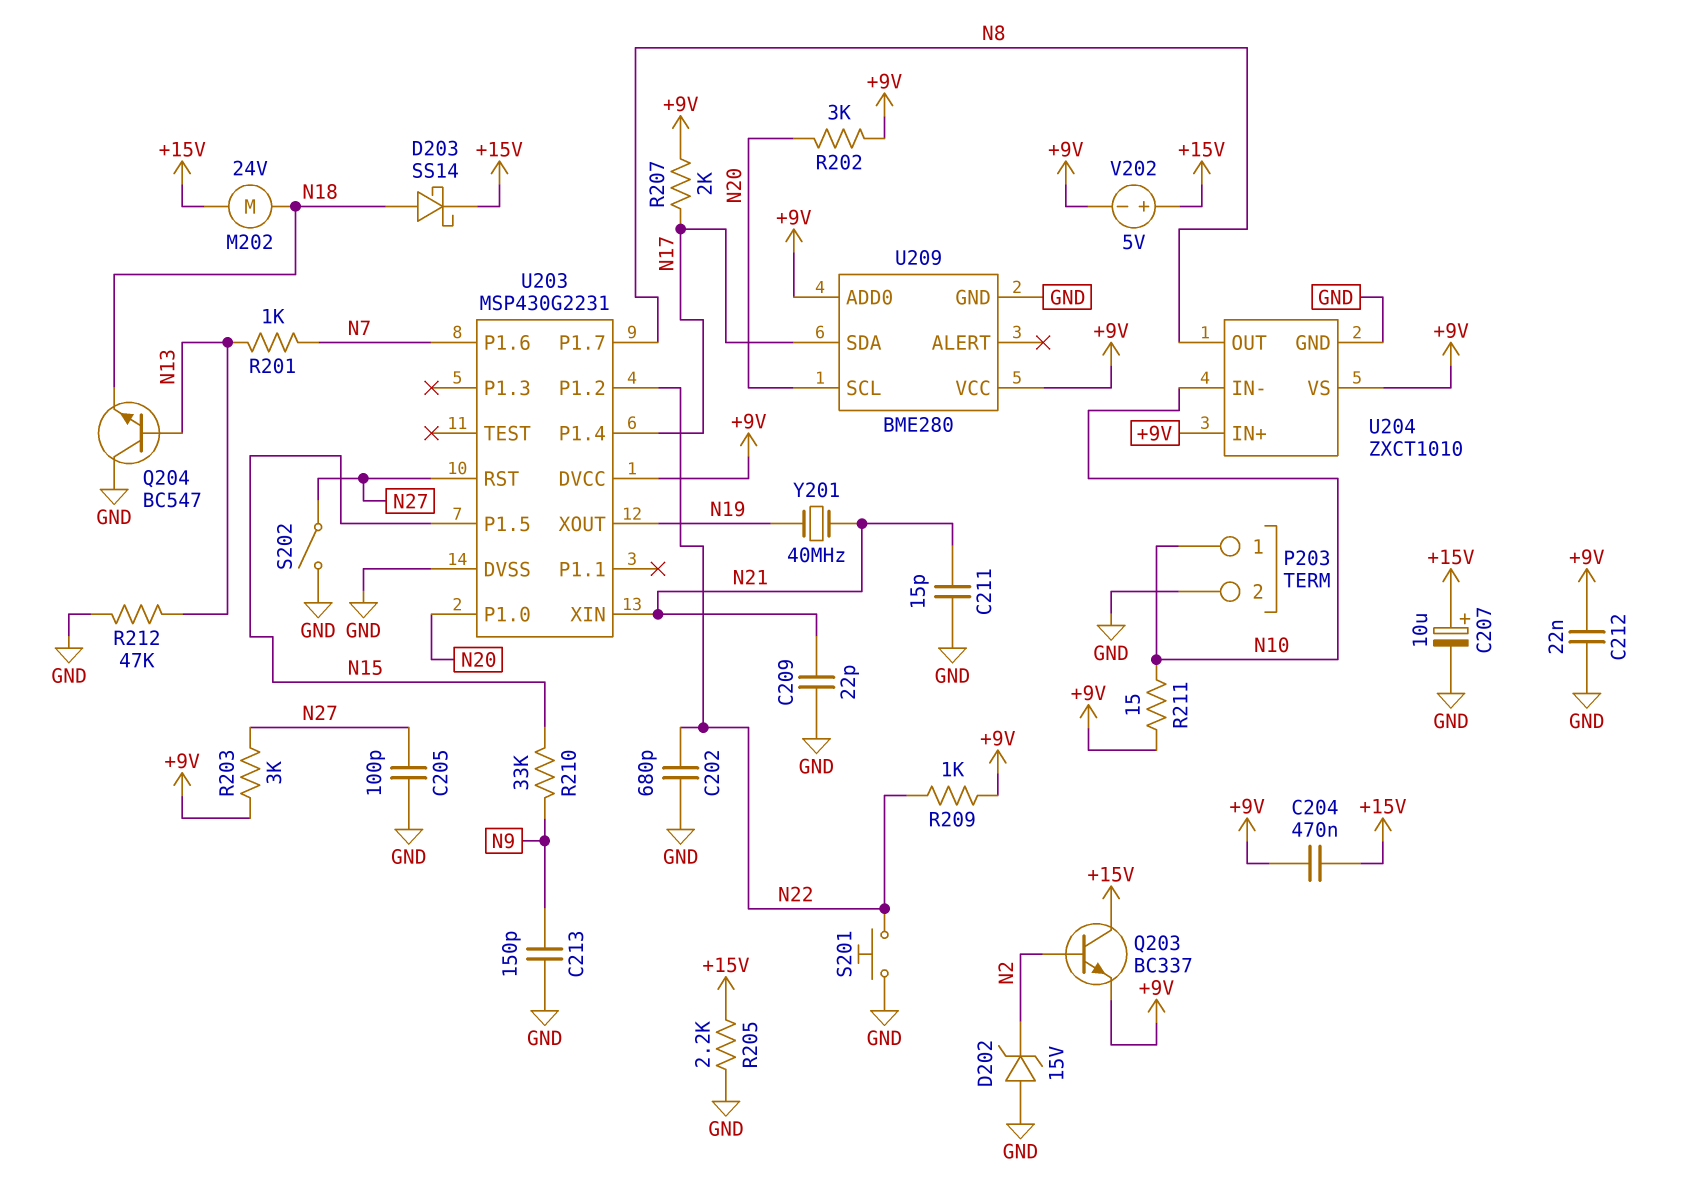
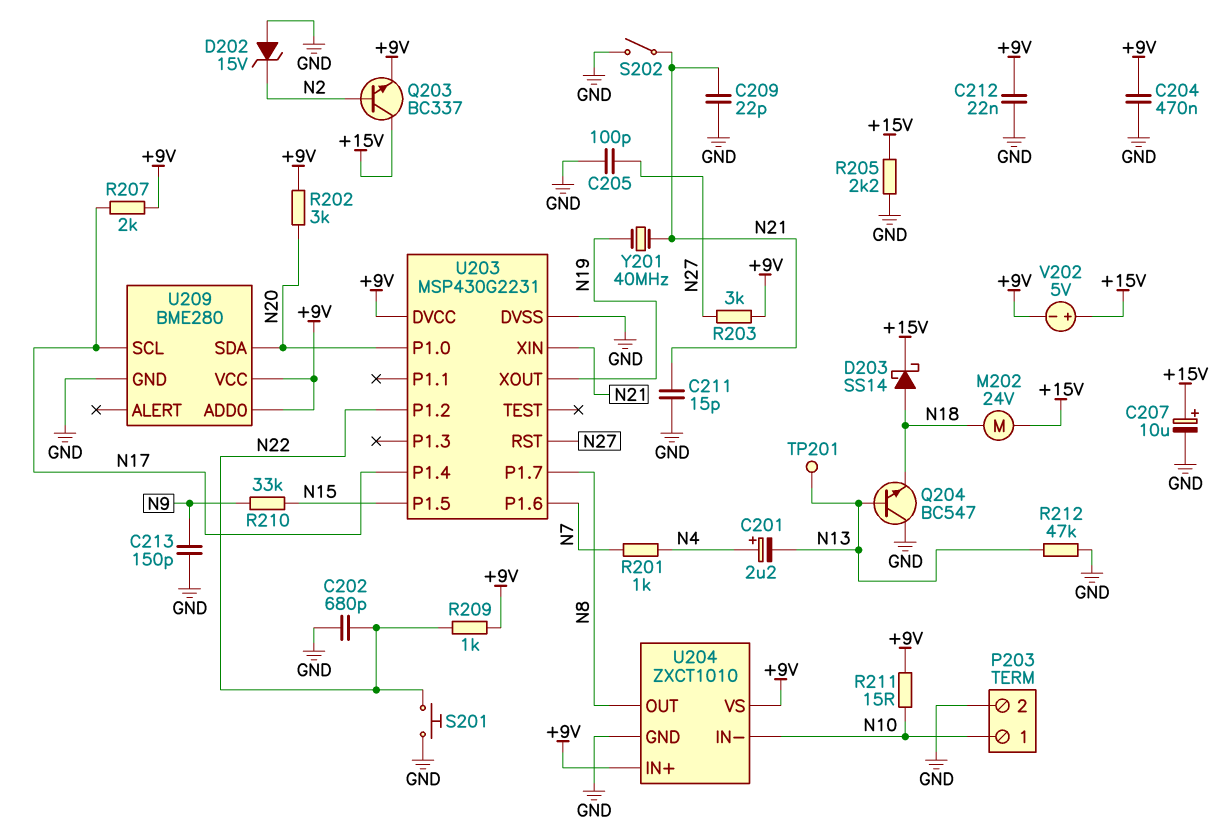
C201: none -> 2.2uF (plus N4, minus N13)
C204: 470nF (+9V, +15V) -> 470nF (+9V, GND)
R201: 1k (N7, N13) -> 1k (N4, N7)
S202: switch (GND, N27) -> switch (GND, N21)
TP201: none -> test point (N13)
U209 pin SCL: N20 -> N17
U209 pin SDA: N17 -> N20

